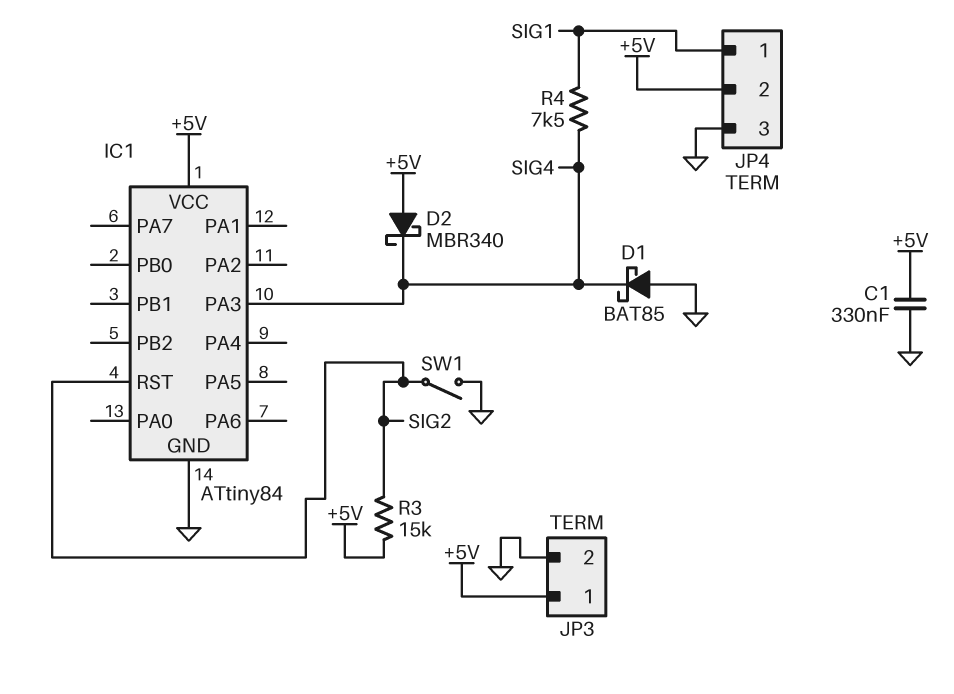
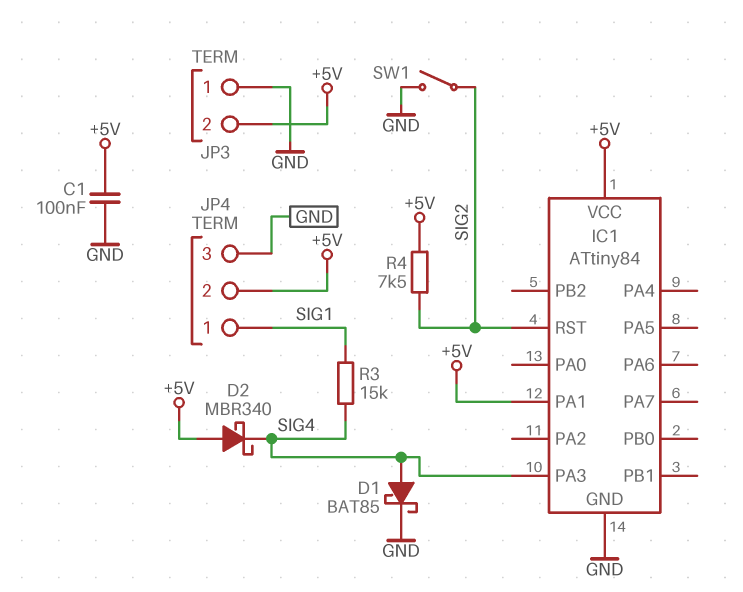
C1: 330nF (+5V, GND) -> 100nF (+5V, GND)
D1: schottky BAT85 (A GND, K SIG4) -> schottky BAT85 (A SIG4, K GND)
IC1 pin PA1: none -> +5V
JP3 pin 1: +5V -> GND
JP3 pin 2: GND -> +5V
R3: 15k (+5V, SIG2) -> 15k (SIG1, SIG4)
R4: 7.5k (SIG1, SIG4) -> 7.5k (+5V, SIG2)

